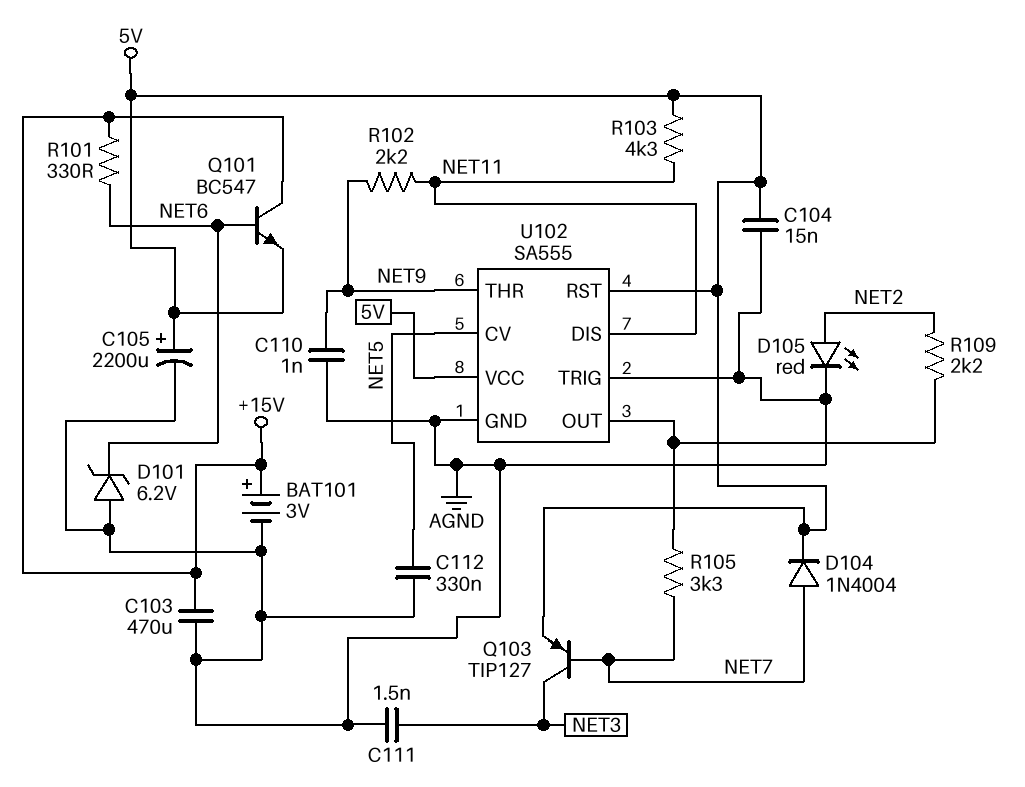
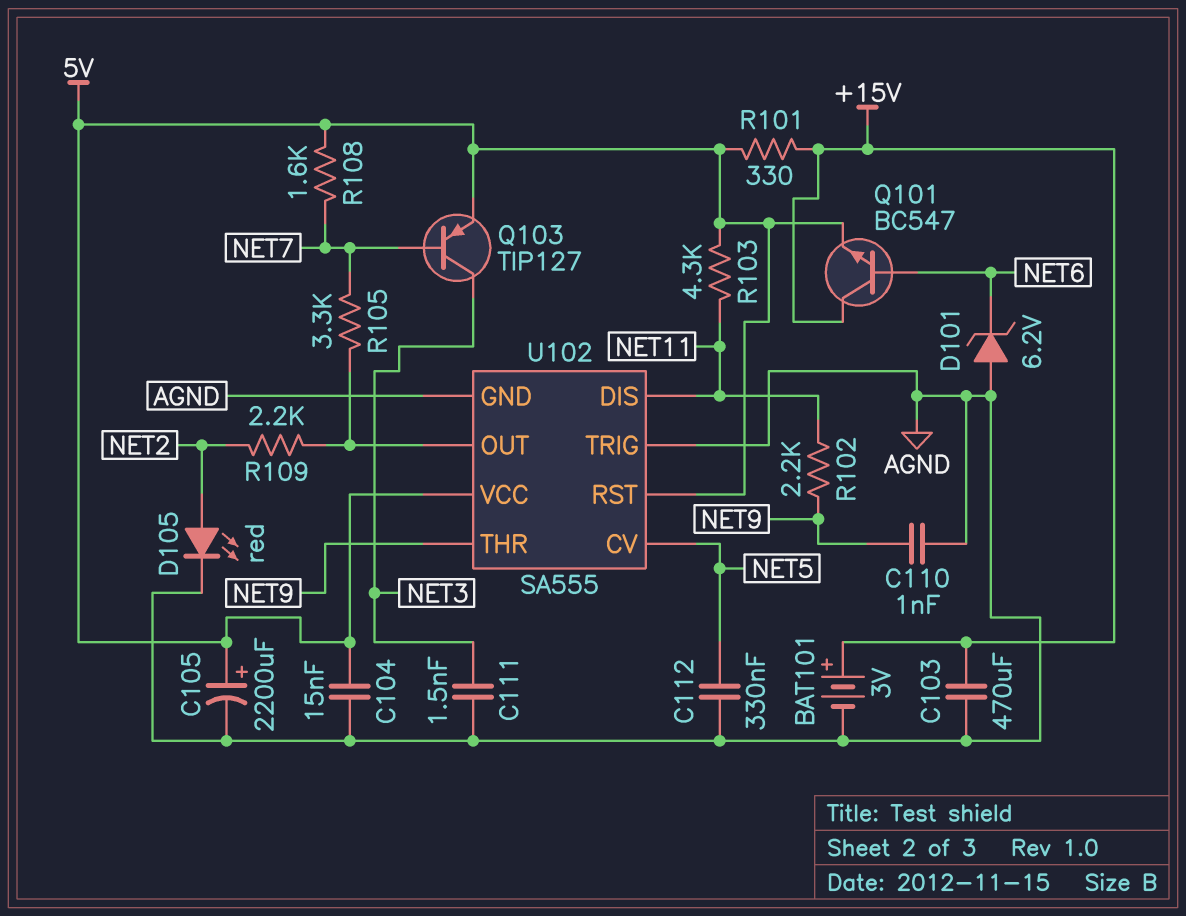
D104: diode 1N4004 (A NET7, K 5V) -> none
R101: 330 (+15V, NET6) -> 330 (+15V, 5V)
R108: none -> 1.6k (5V, NET7)

